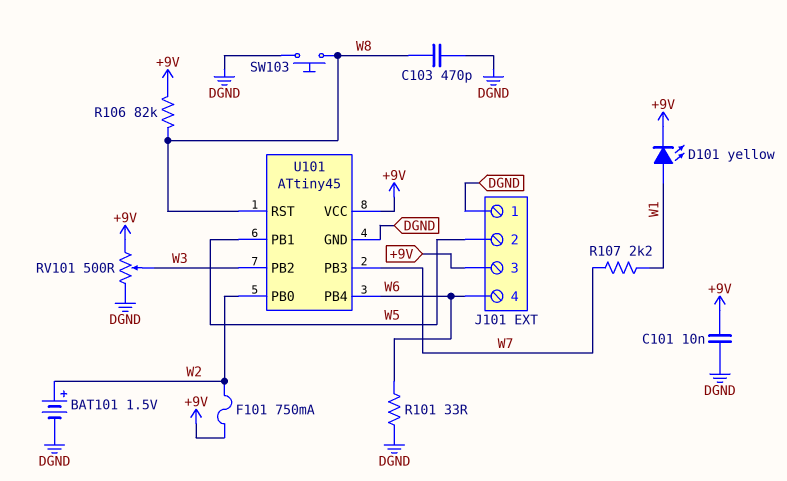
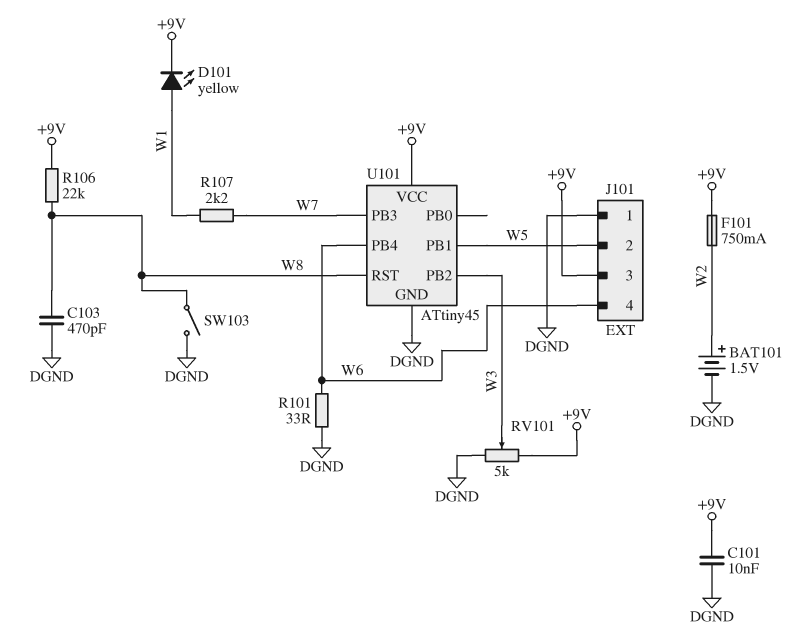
R106: 82k (+9V, W8) -> 22k (+9V, W8)
RV101: 500 (+9V, DGND, wiper W3) -> 5k (+9V, DGND, wiper W3)
SW103: button (DGND, W8) -> switch (DGND, W8)
U101 pin PB0: W2 -> none

